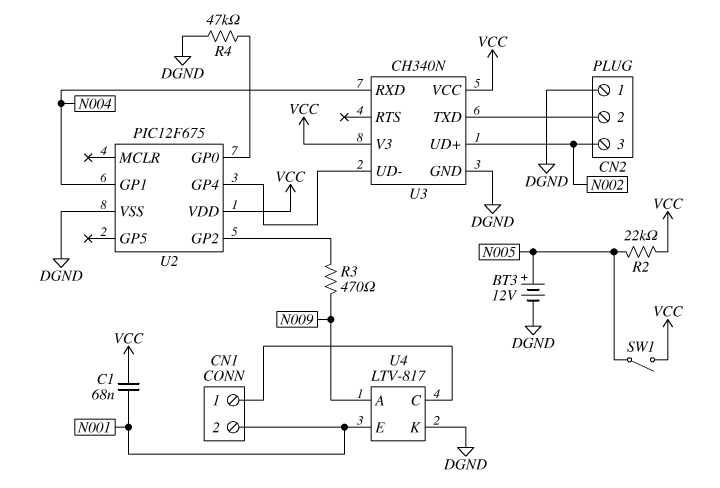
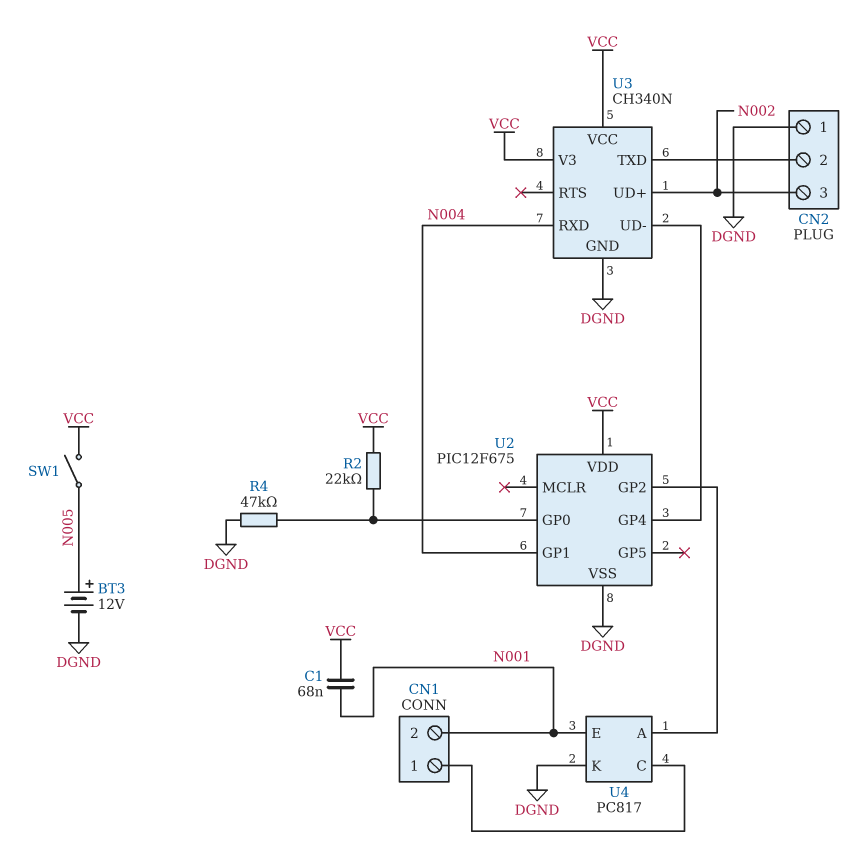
R2: 22k (N005, VCC) -> 22k (U2/GP0, VCC)
R3: 470 (N009, U2/GP2) -> none
U4: LTV-817 -> PC817
U4 pin A: N009 -> U2/GP2

